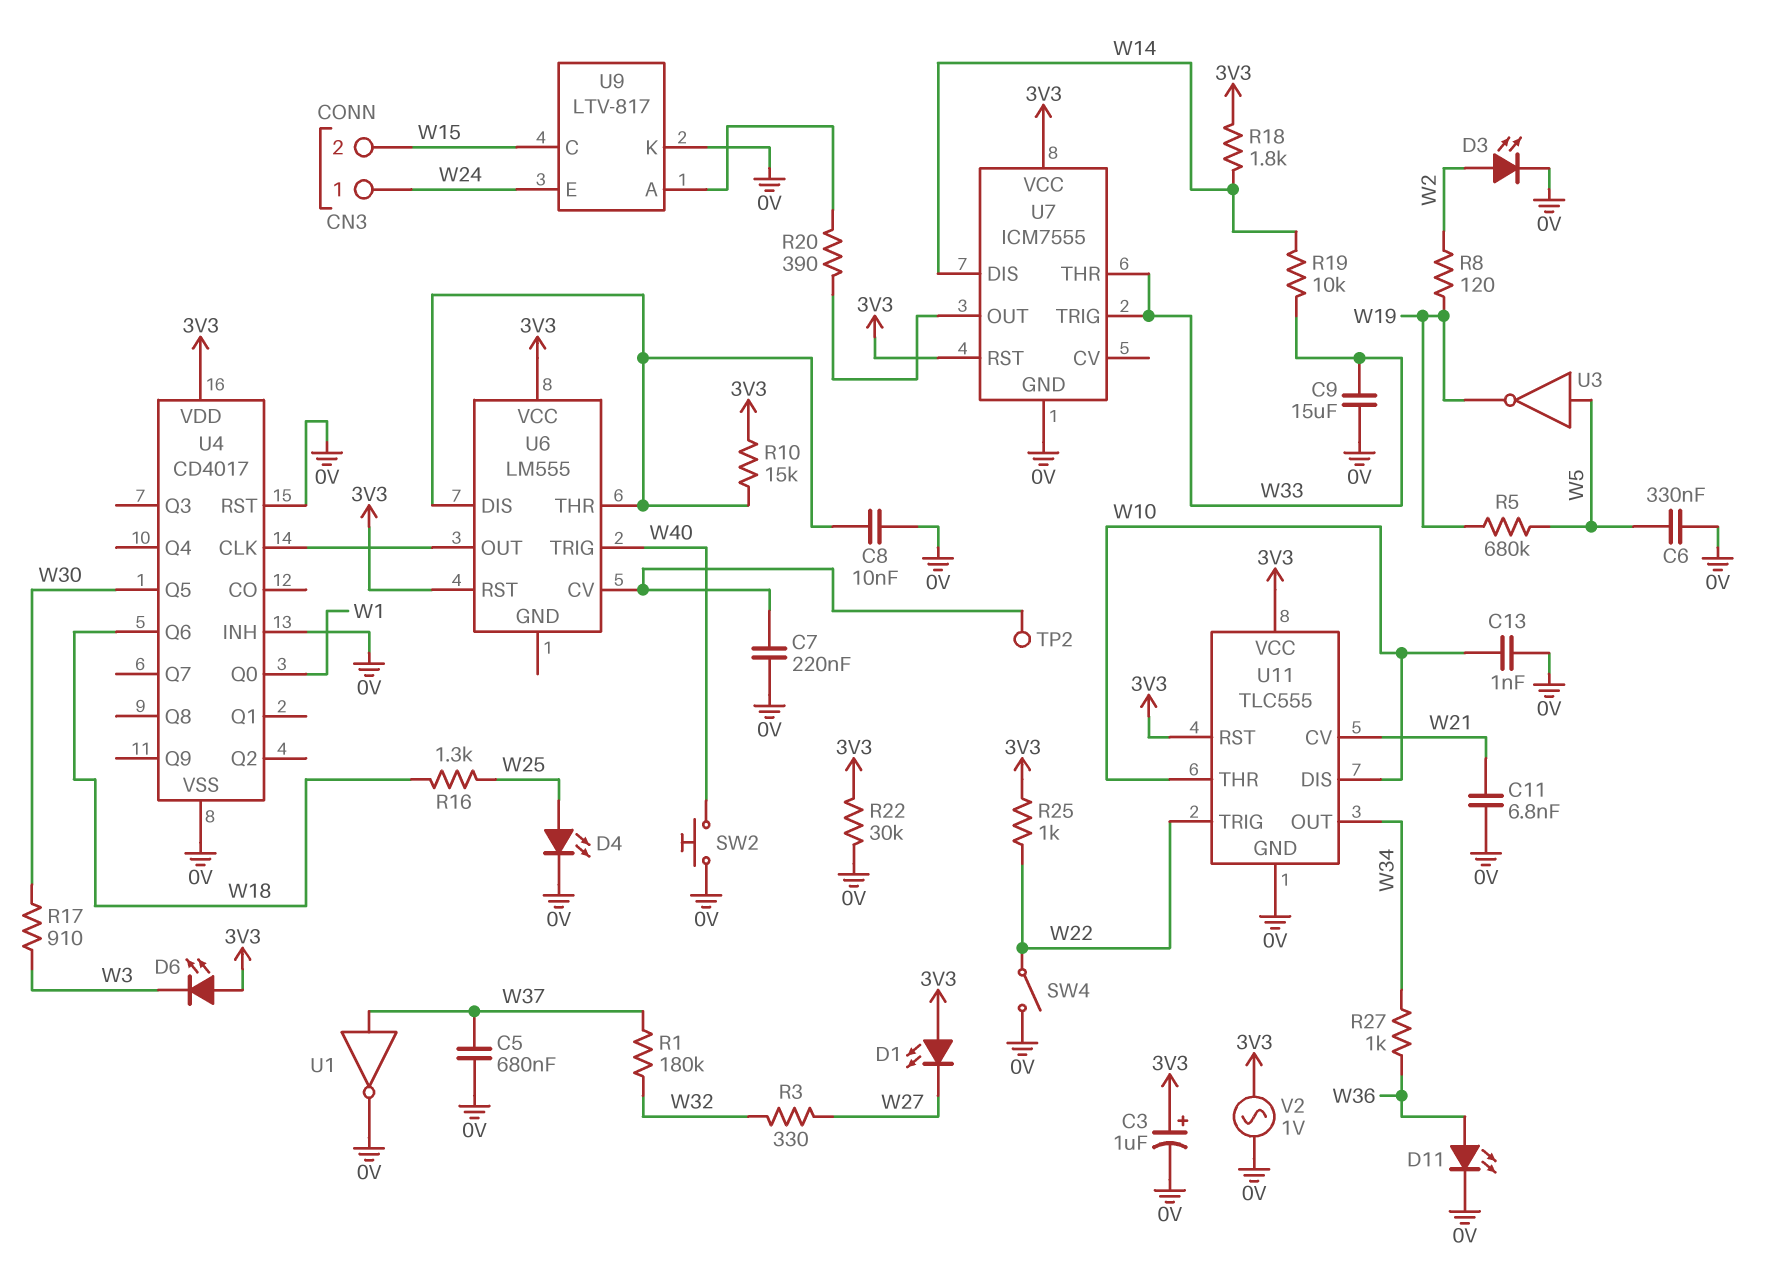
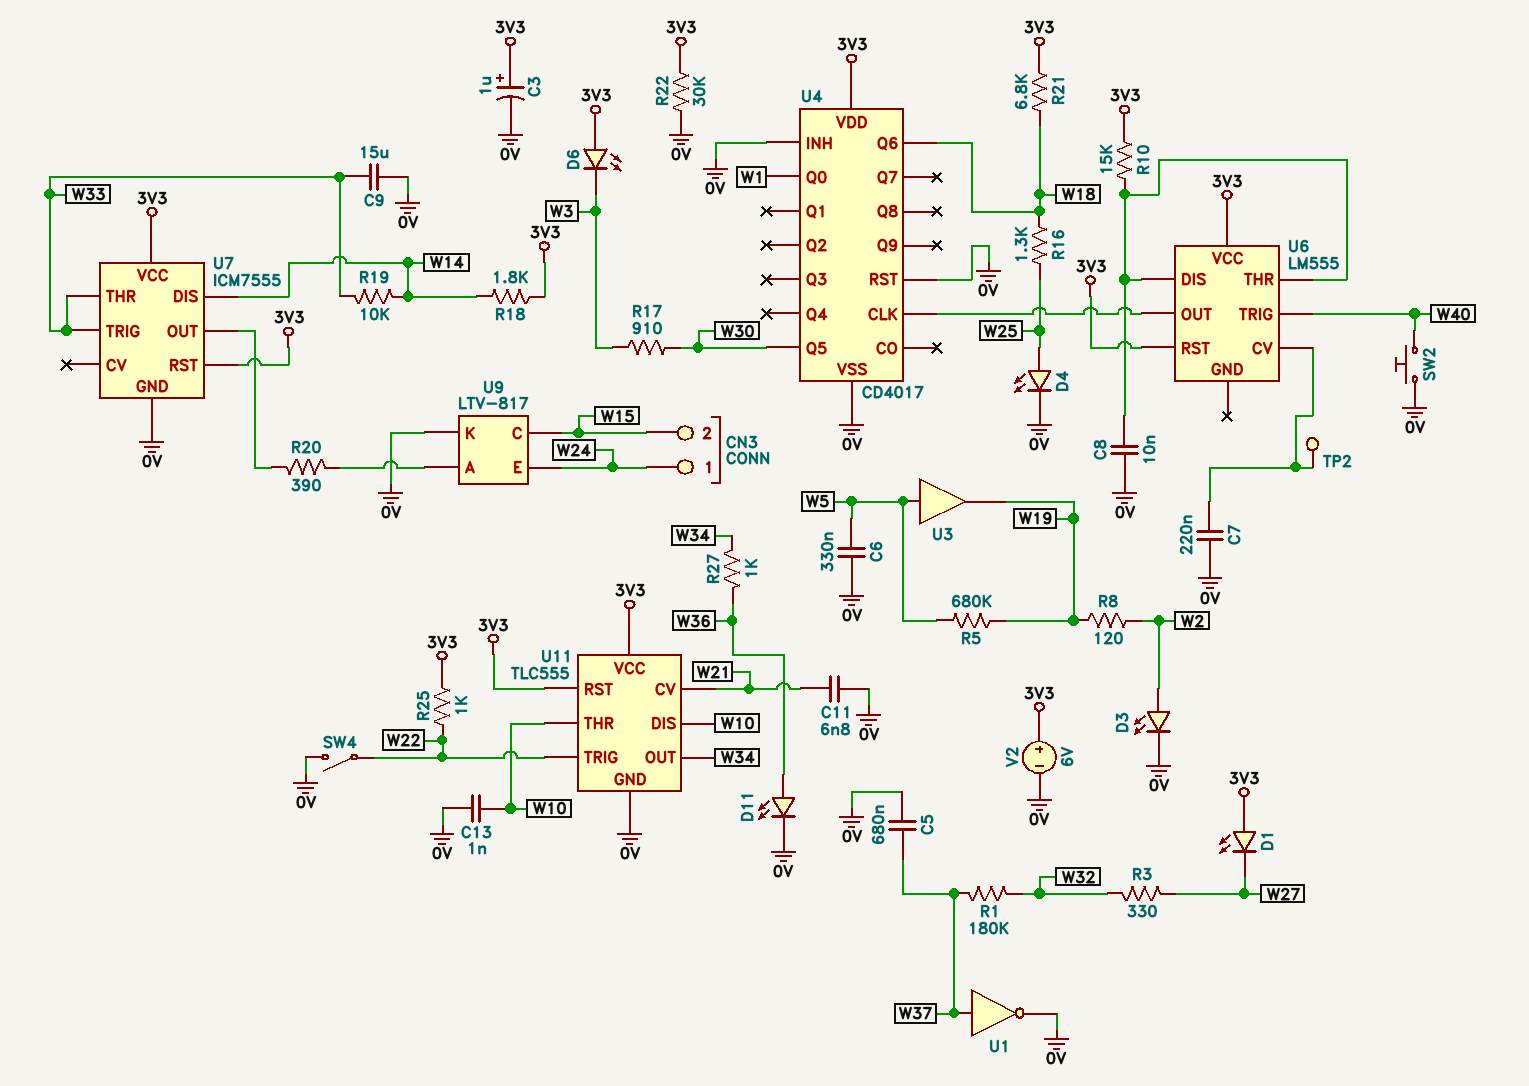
R21: none -> 6.8k (3V3, W18)
U3: NOT (in W5, out W19) -> buffer (in W5, out W19)
V2: AC 1V (0V, 3V3) -> 6V (plus 3V3, minus 0V)

